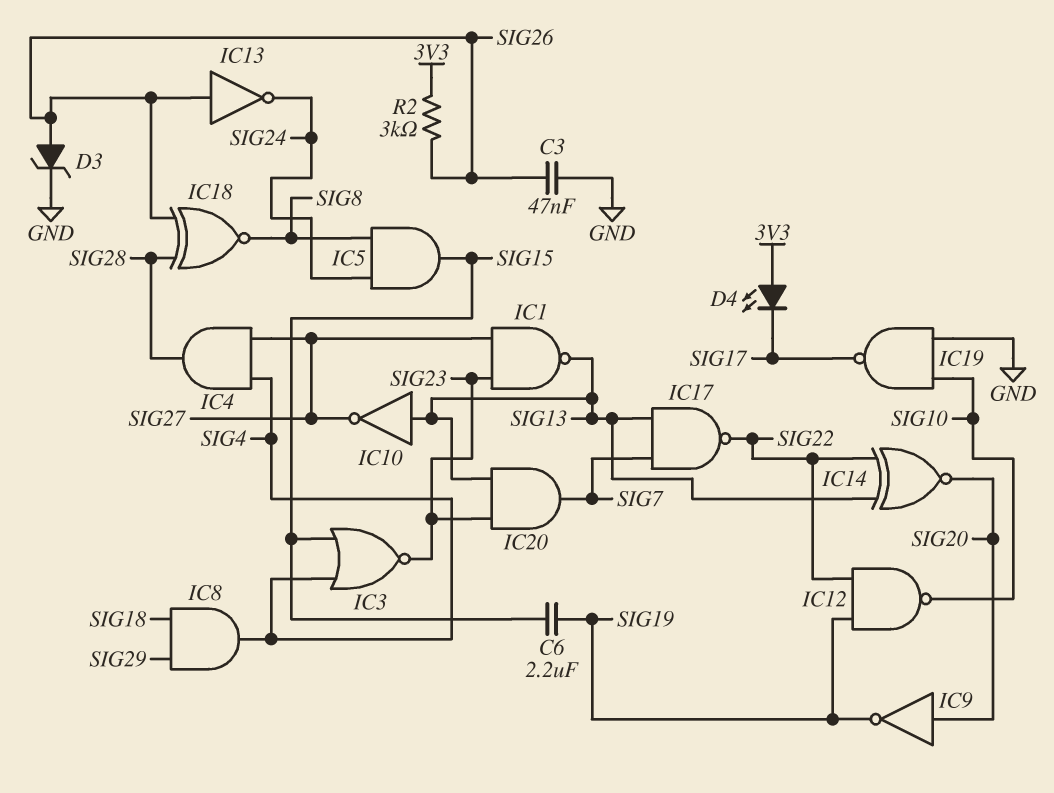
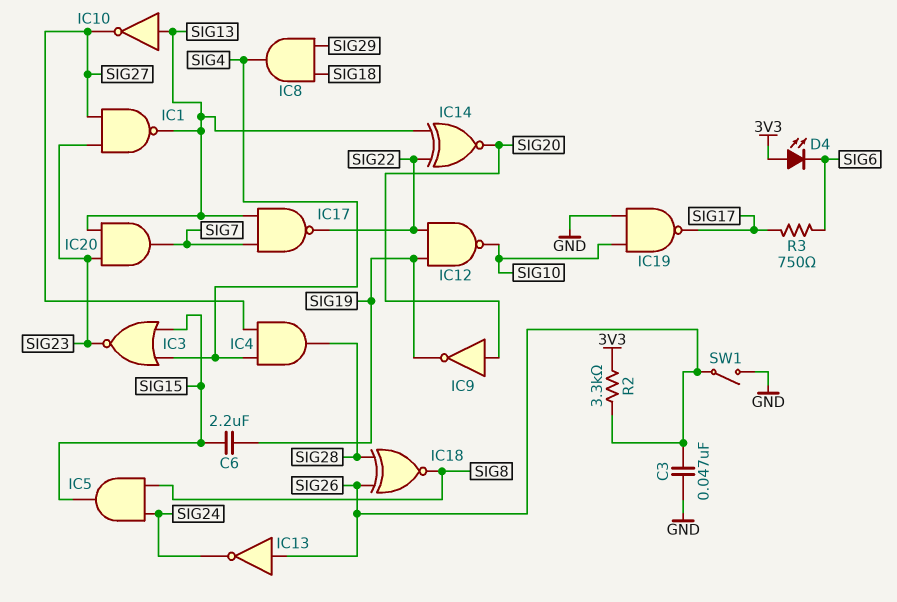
D3: zener (A SIG26, K GND) -> none
D4: LED (A 3V3, K SIG17) -> LED (A 3V3, K SIG6)
R2: 3k (3V3, SIG26) -> 3.3k (3V3, SIG26)
R3: none -> 750 (SIG6, SIG17)
SW1: none -> switch (GND, SIG26)

